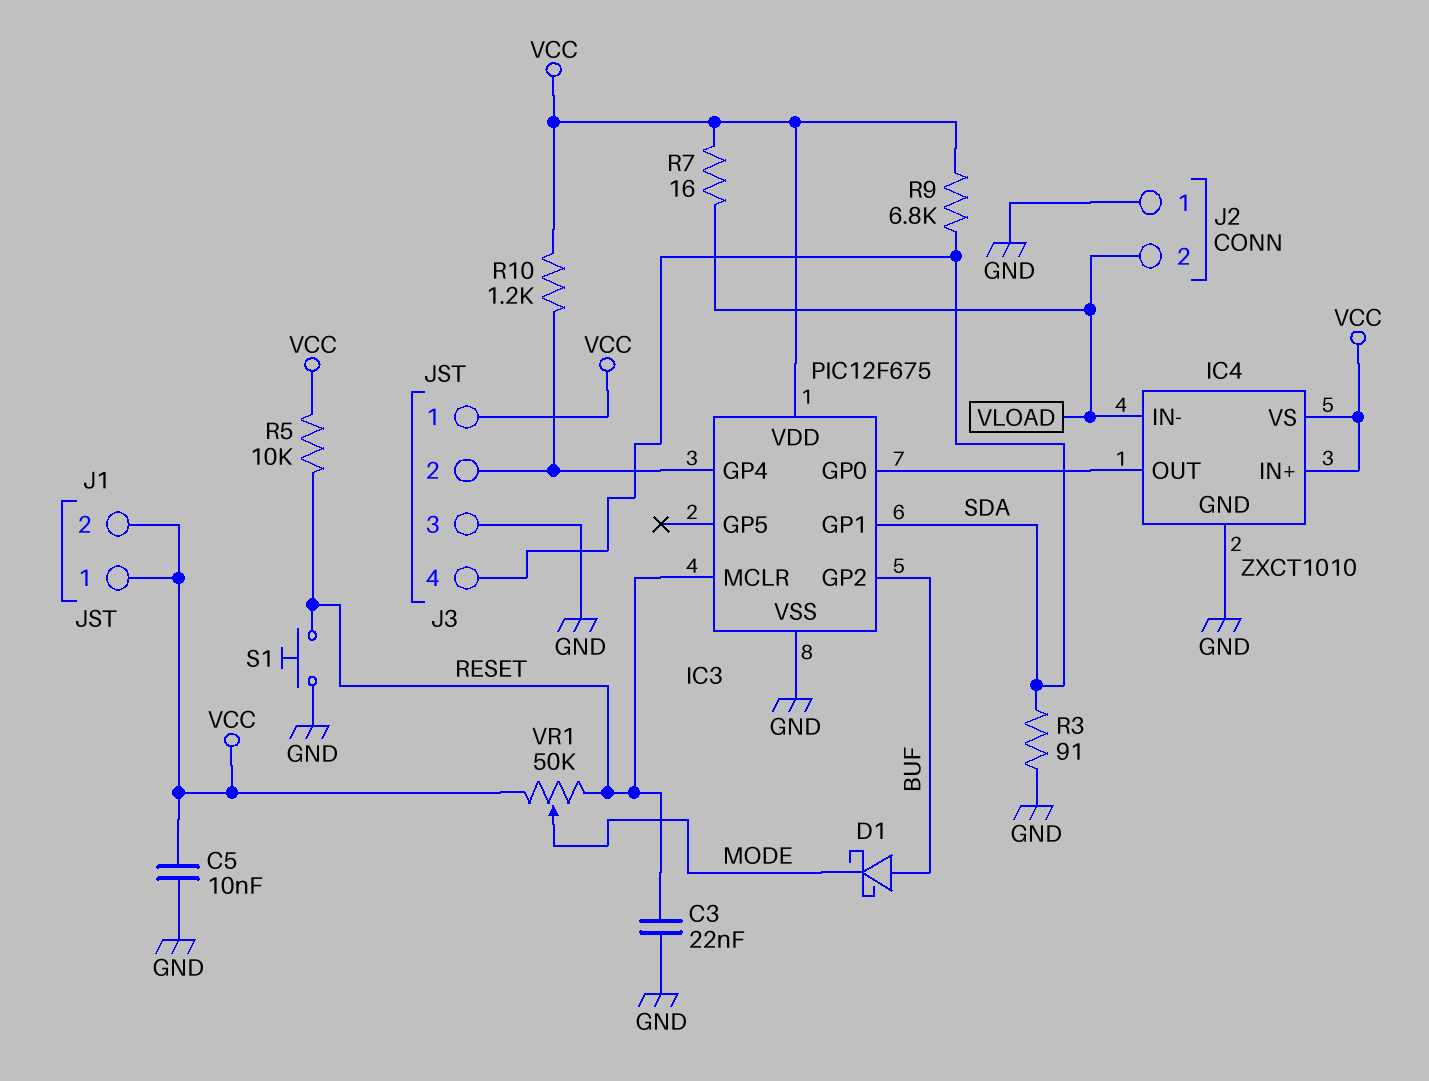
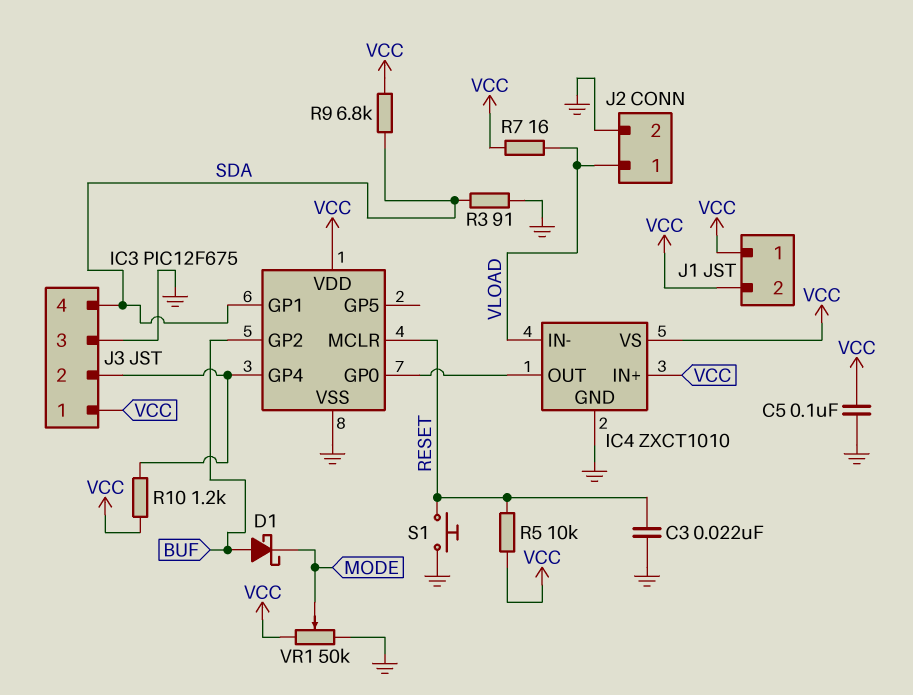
C5: 10nF (GND, VCC) -> 100nF (GND, VCC)
J2 pin 1: GND -> VLOAD
J2 pin 2: VLOAD -> GND
VR1: 50k (RESET, VCC, wiper MODE) -> 50k (GND, VCC, wiper MODE)

